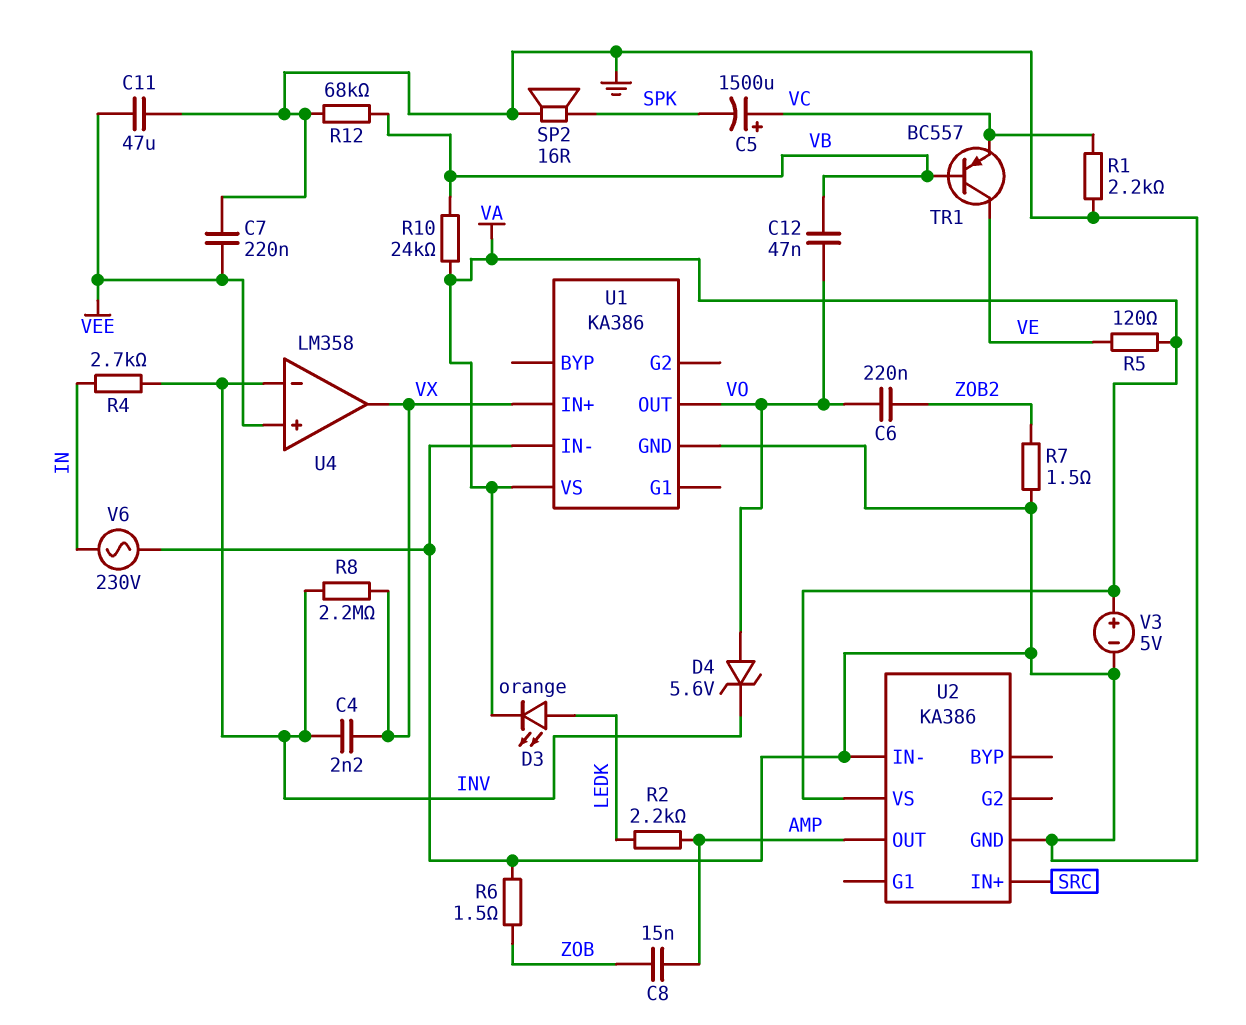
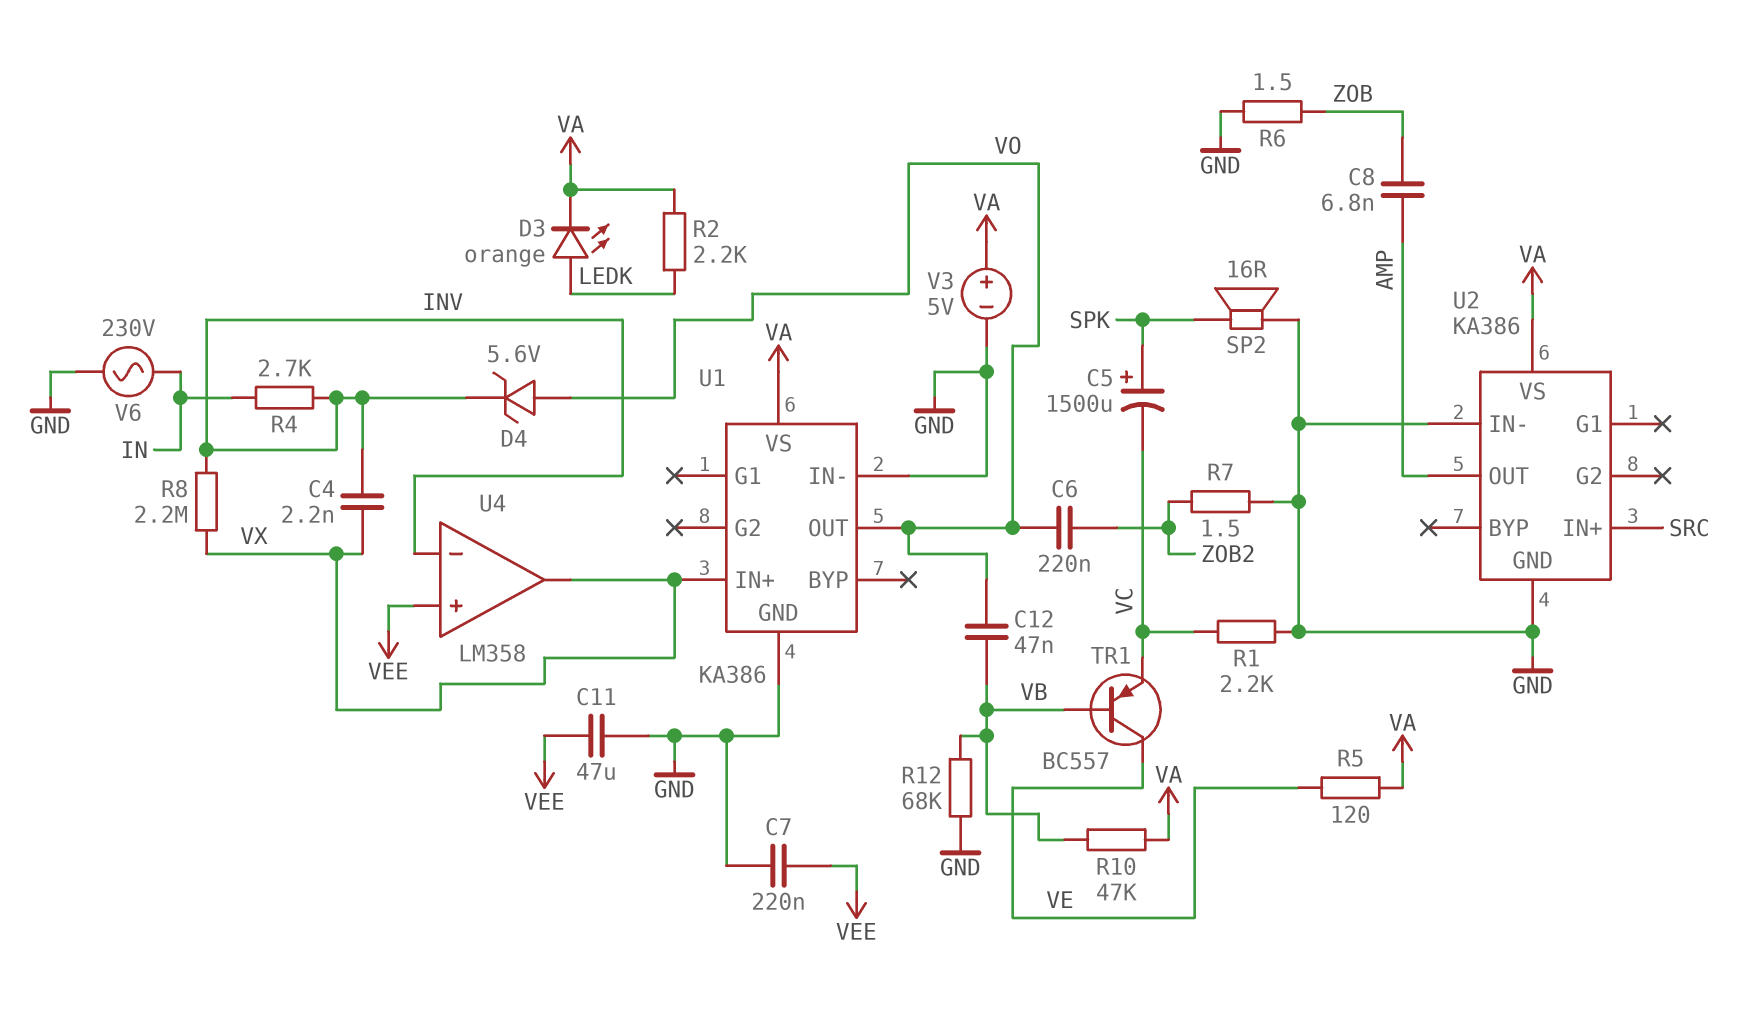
C5: 1500uF (plus VC, minus SPK) -> 1500uF (plus SPK, minus VC)
C8: 15nF (AMP, ZOB) -> 6.8nF (AMP, ZOB)
R2: 2.2k (AMP, LEDK) -> 2.2k (LEDK, VA)
R10: 24k (VA, VB) -> 47k (VA, VB)

